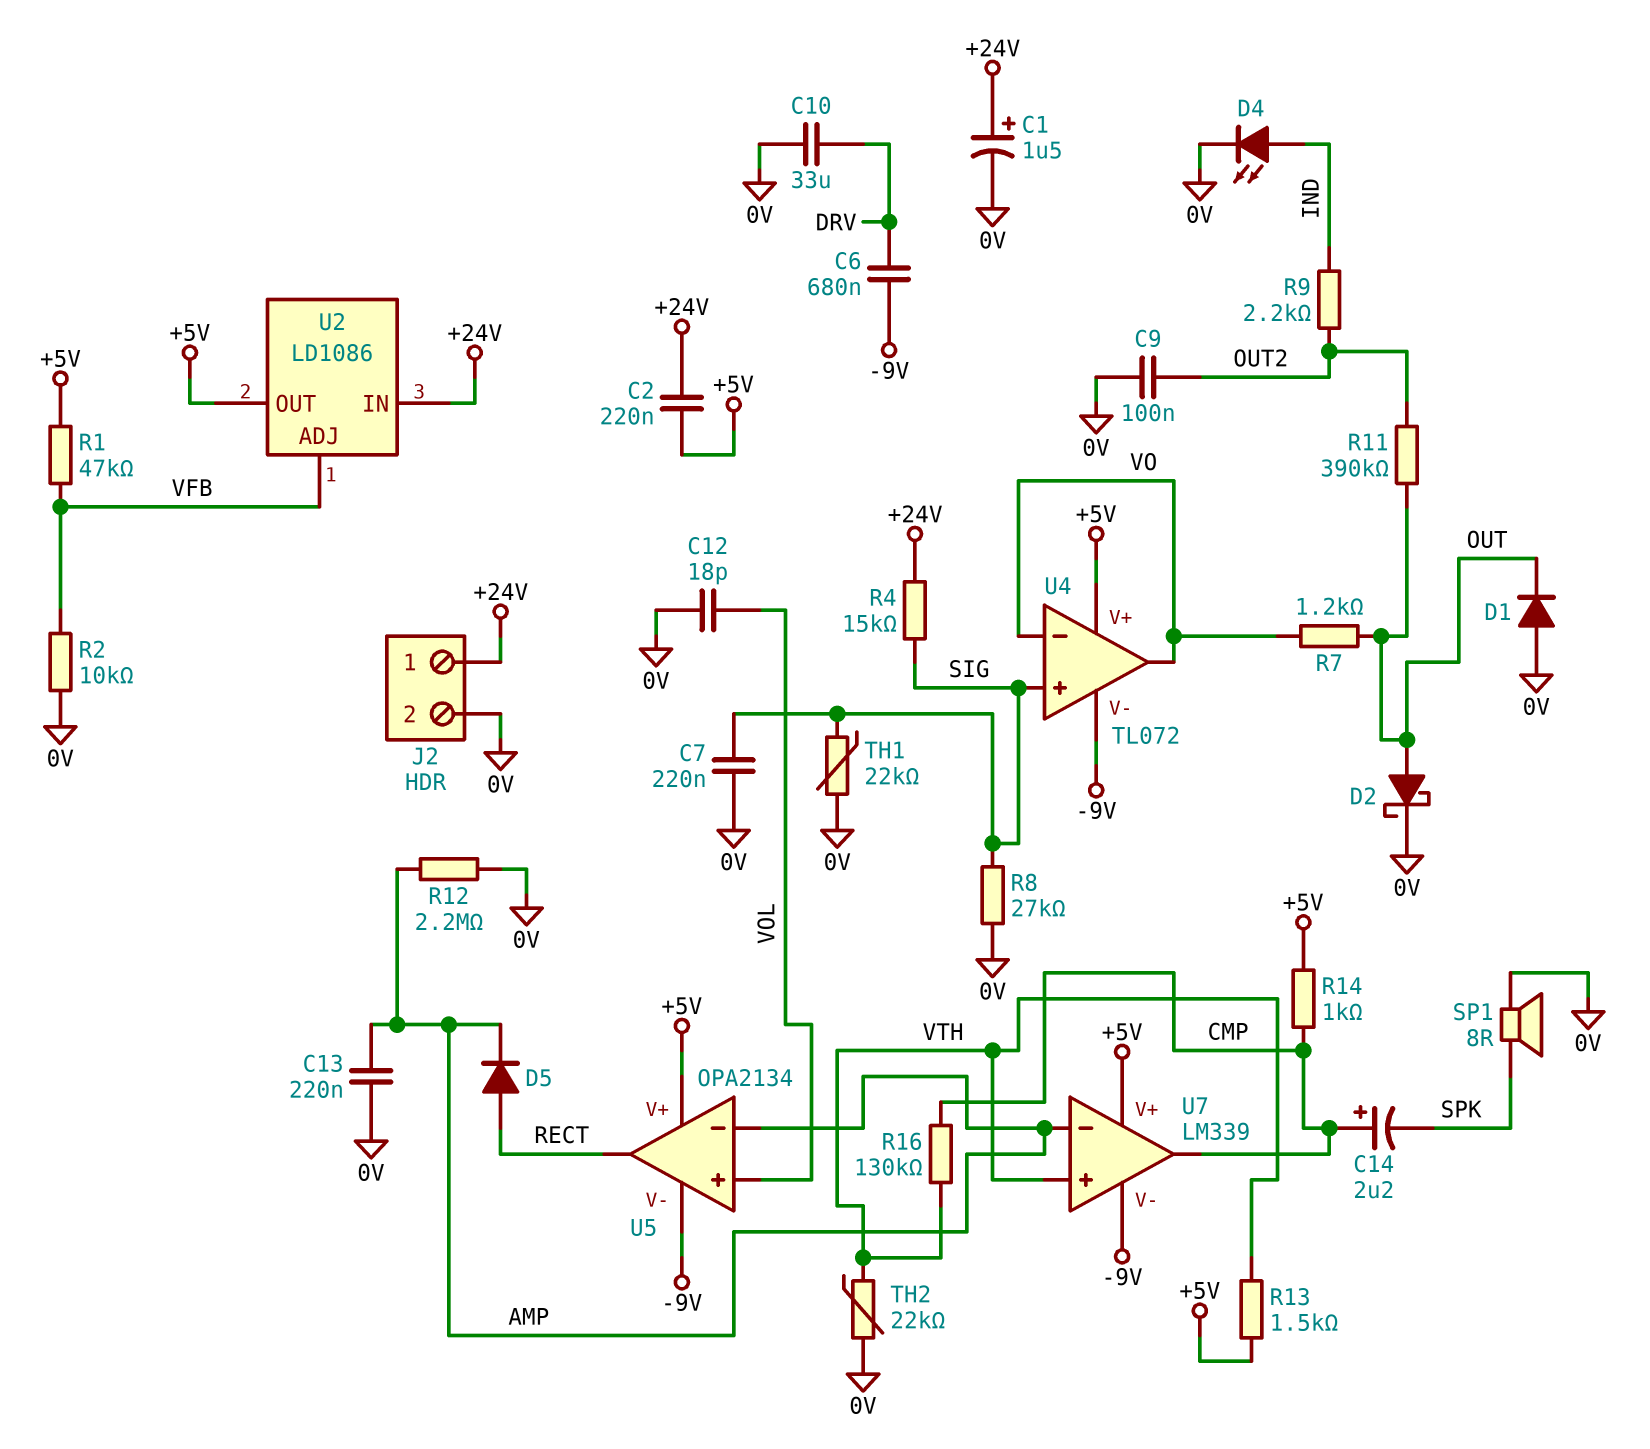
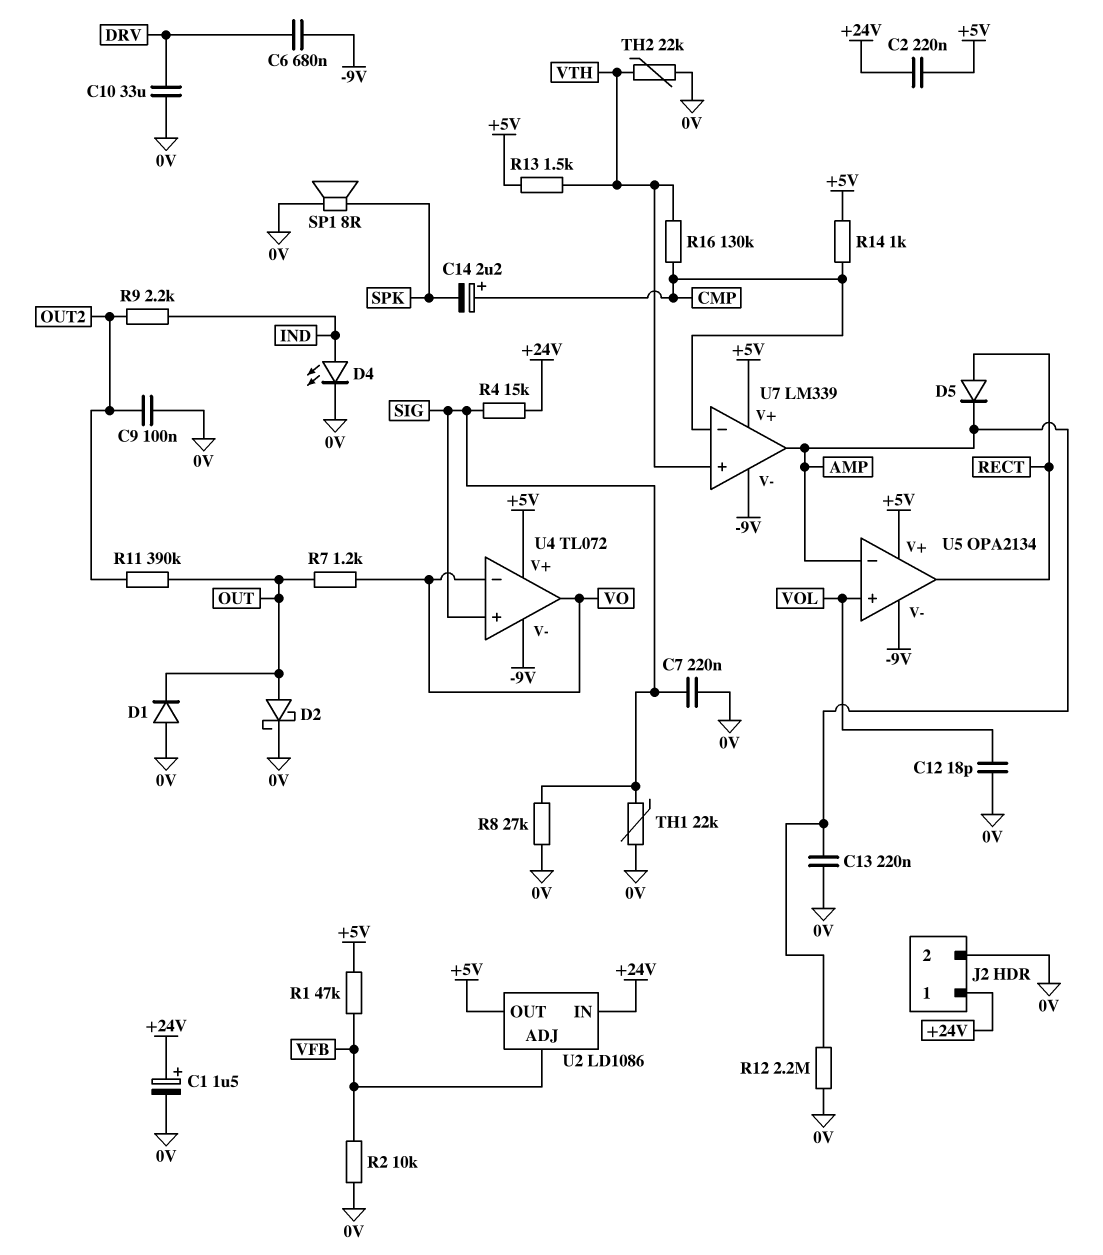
U7 pin in-: AMP -> CMP
U7 pin out: CMP -> AMP

